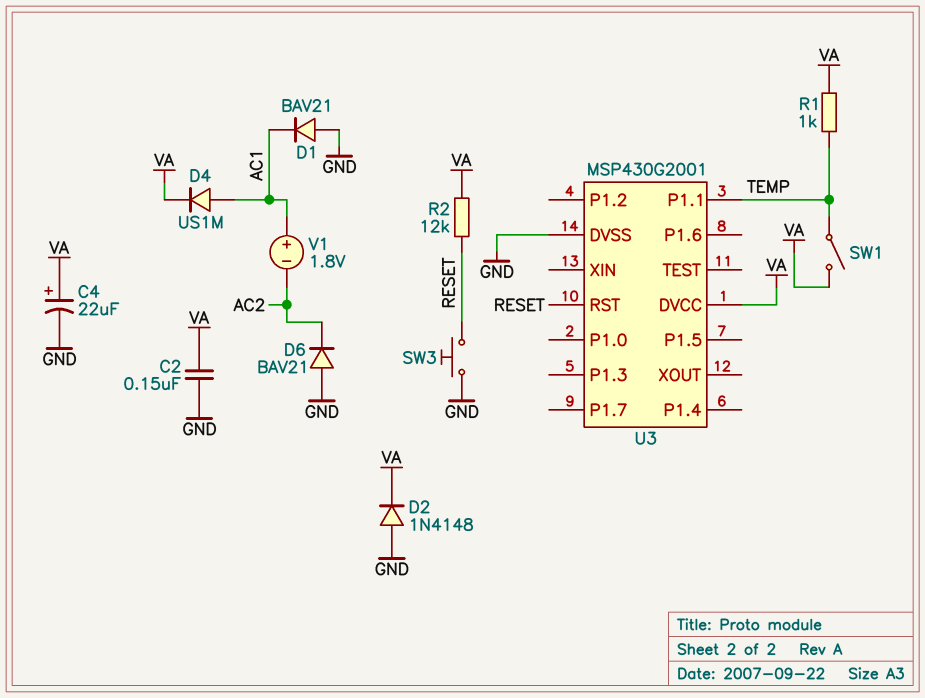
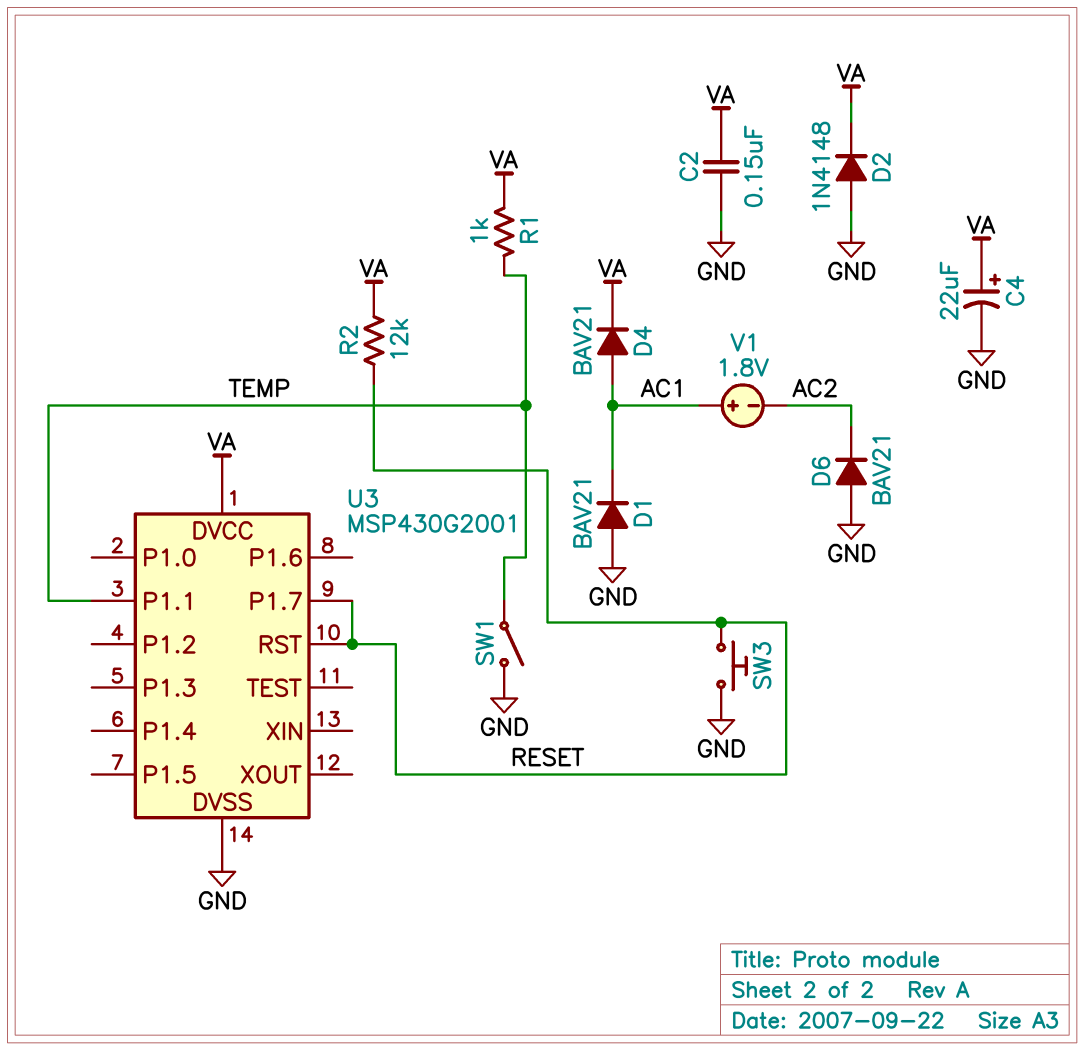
D4: diode US1M (A AC1, K VA) -> diode BAV21 (A AC1, K VA)
SW1: switch (TEMP, VA) -> switch (GND, TEMP)
U3 pin P1.7: none -> RESET

